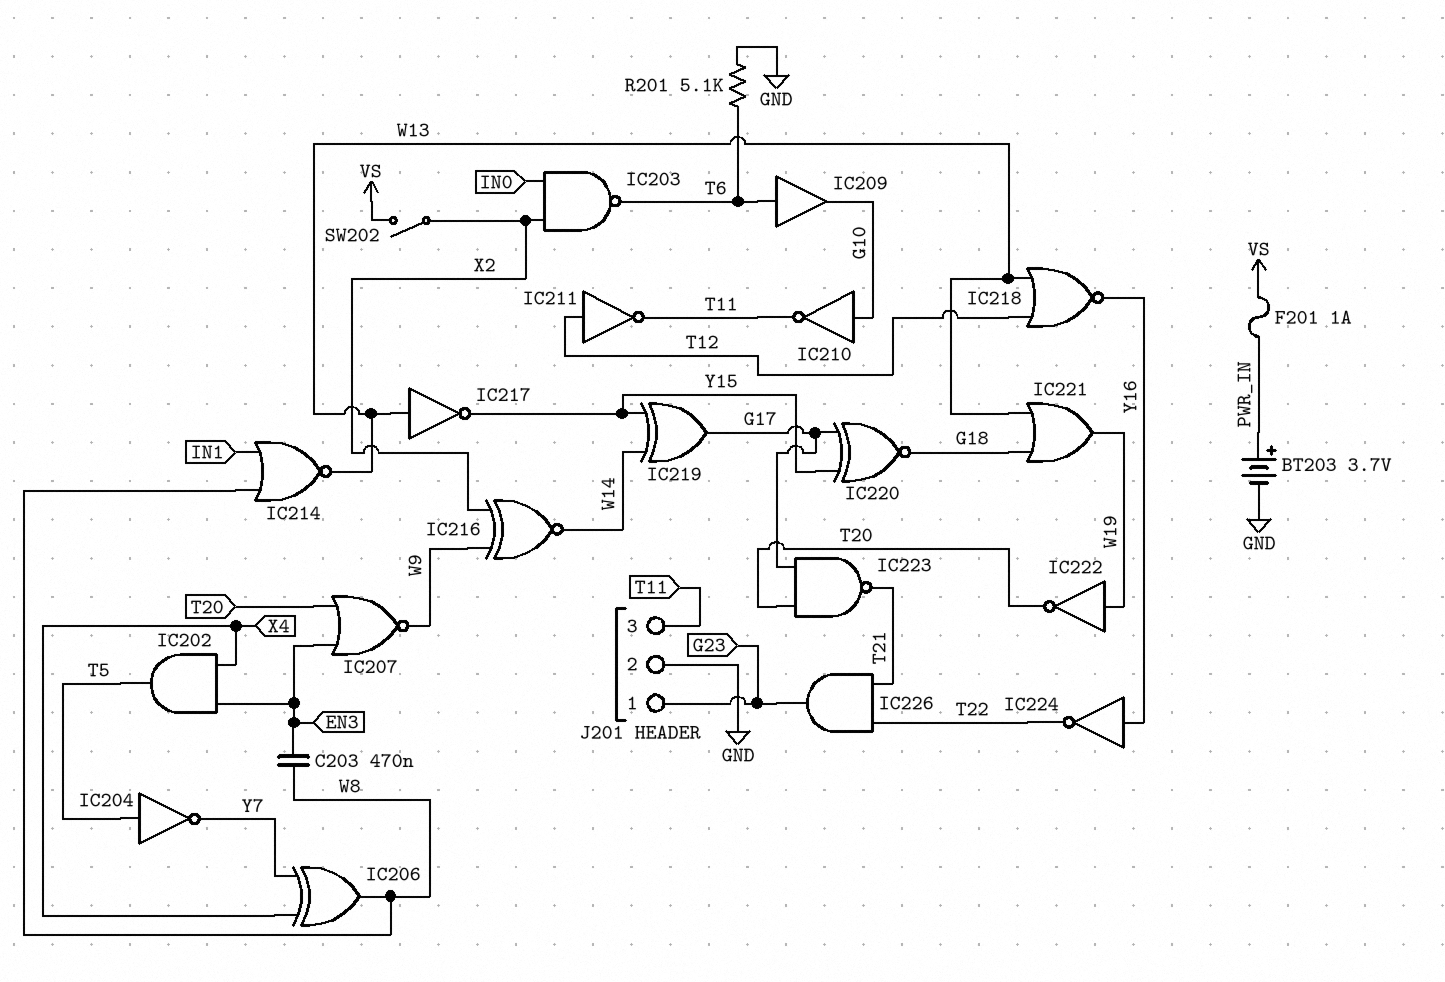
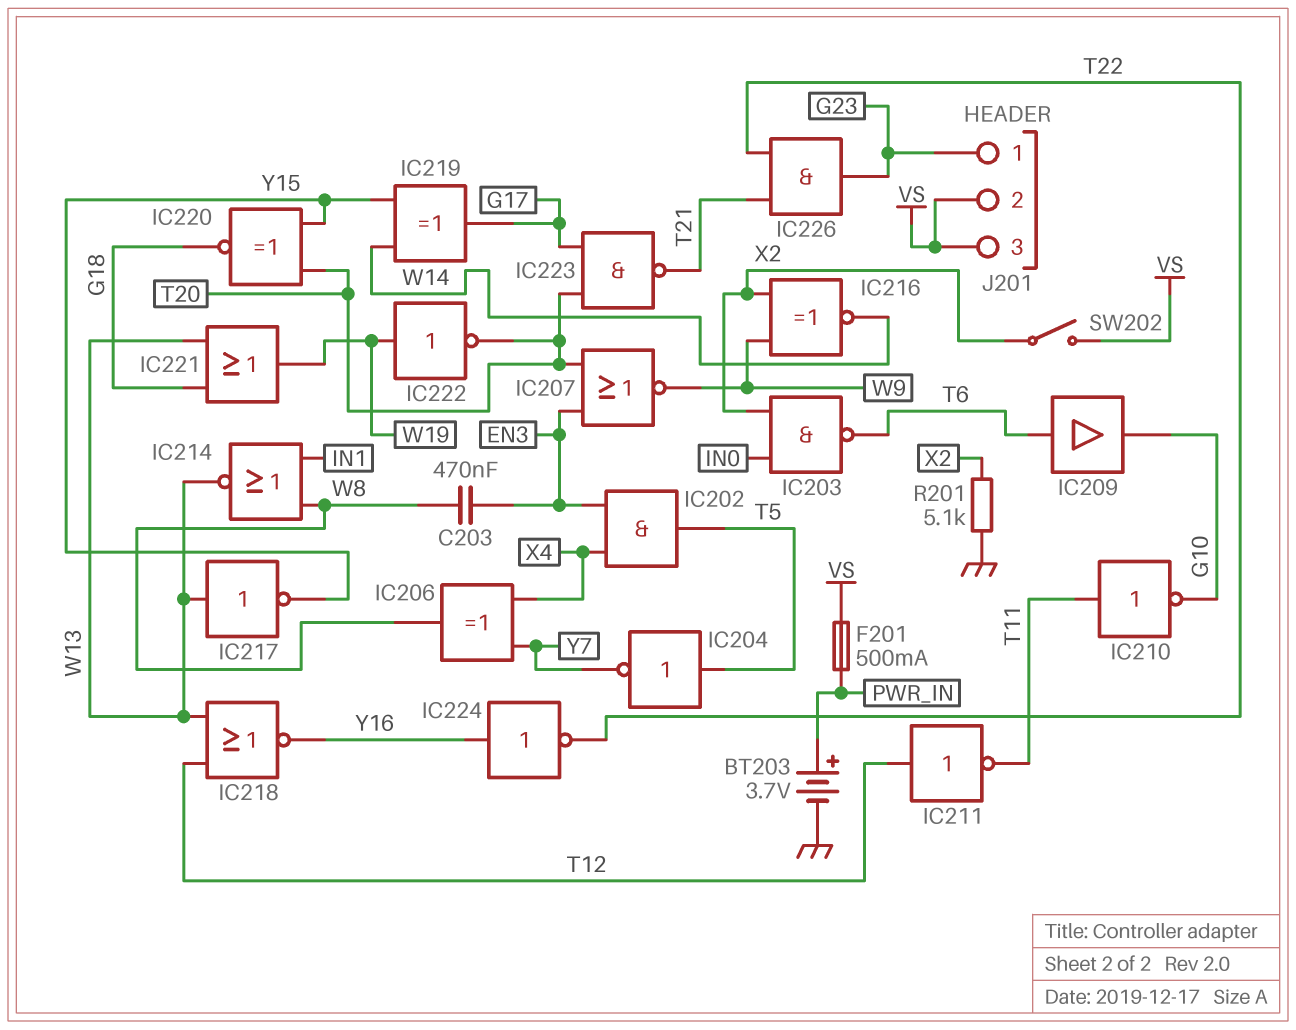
F201: 1A (PWR_IN, VS) -> 500mA (PWR_IN, VS)
IC210: NOT (in G10, out T11) -> NOT (in T11, out G10)
IC220: XNOR (in G17, in Y15, out G18) -> XNOR (in T20, in Y15, out G18)
J201 pin 2: GND -> VS
J201 pin 3: T11 -> VS
R201: 5.1k (GND, T6) -> 5.1k (GND, X2)

